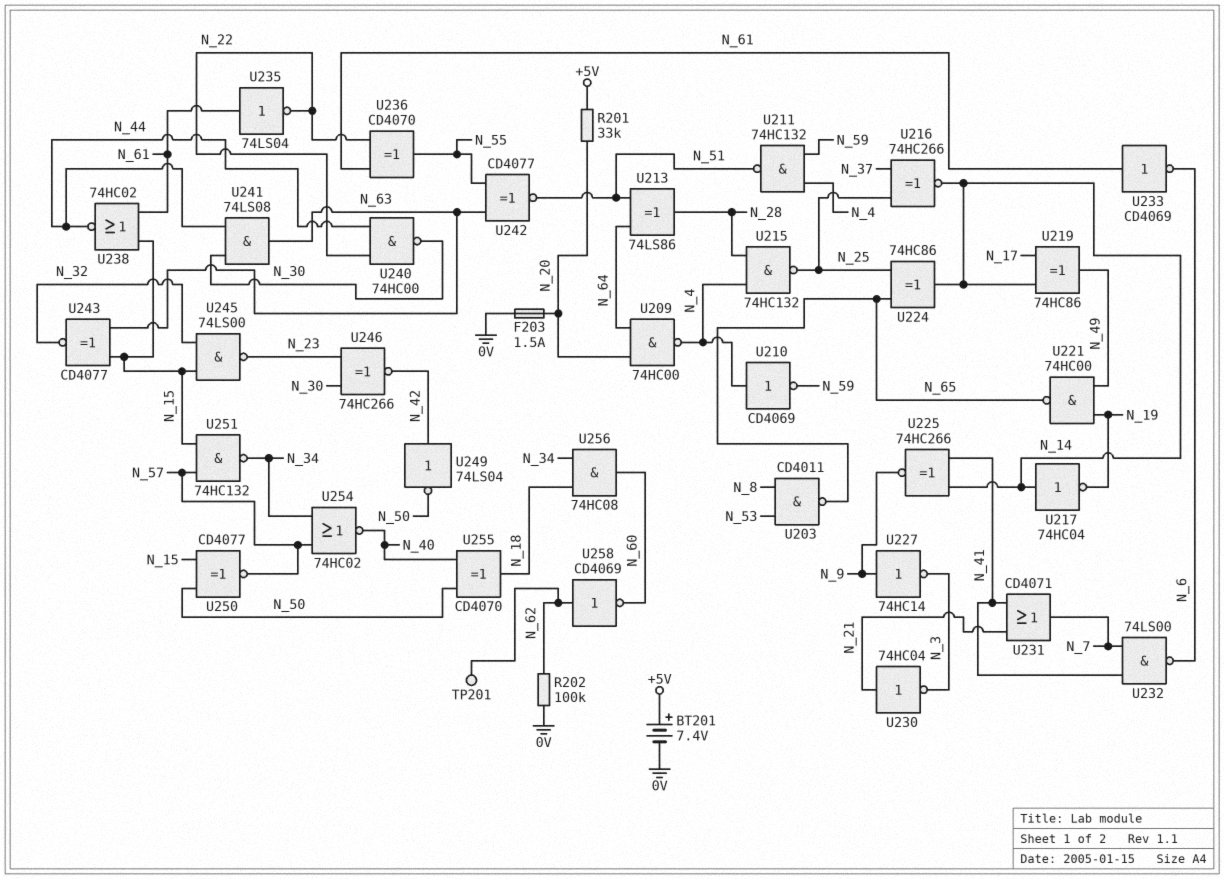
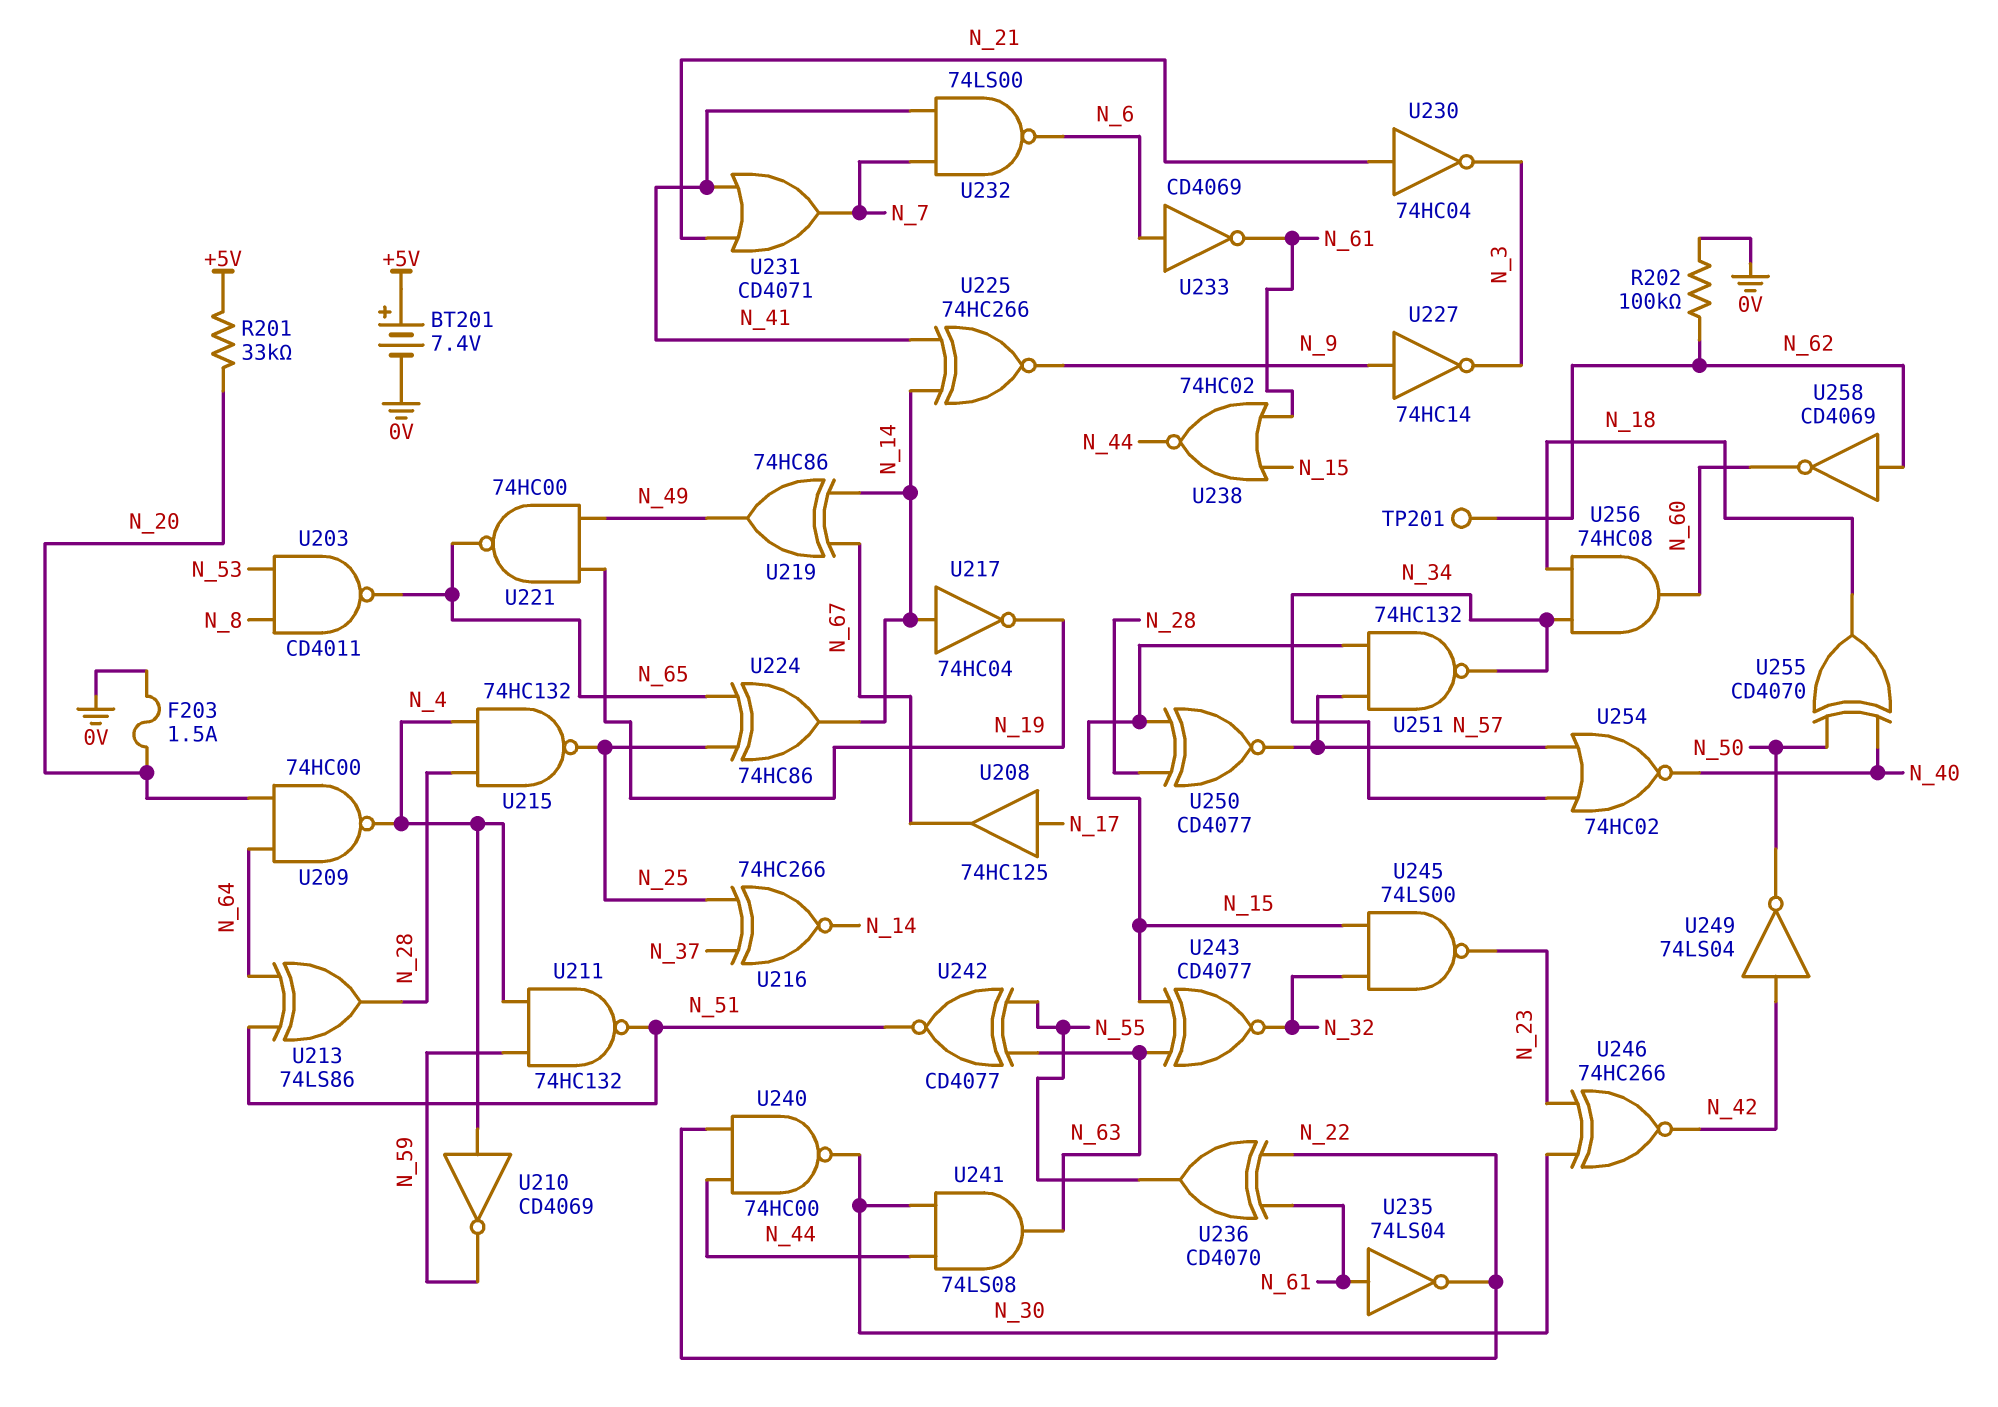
U208: none -> buffer 74HC125 (in N_17, out N_67)
U219: XOR 74HC86 (in N_14, in N_17, out N_49) -> XOR 74HC86 (in N_14, in N_67, out N_49)
U233: NOT CD4069 (in N_61, out N_6) -> NOT CD4069 (in N_6, out N_61)
U250: XNOR CD4077 (in N_15, in N_50, out N_57) -> XNOR CD4077 (in N_15, in N_28, out N_57)

